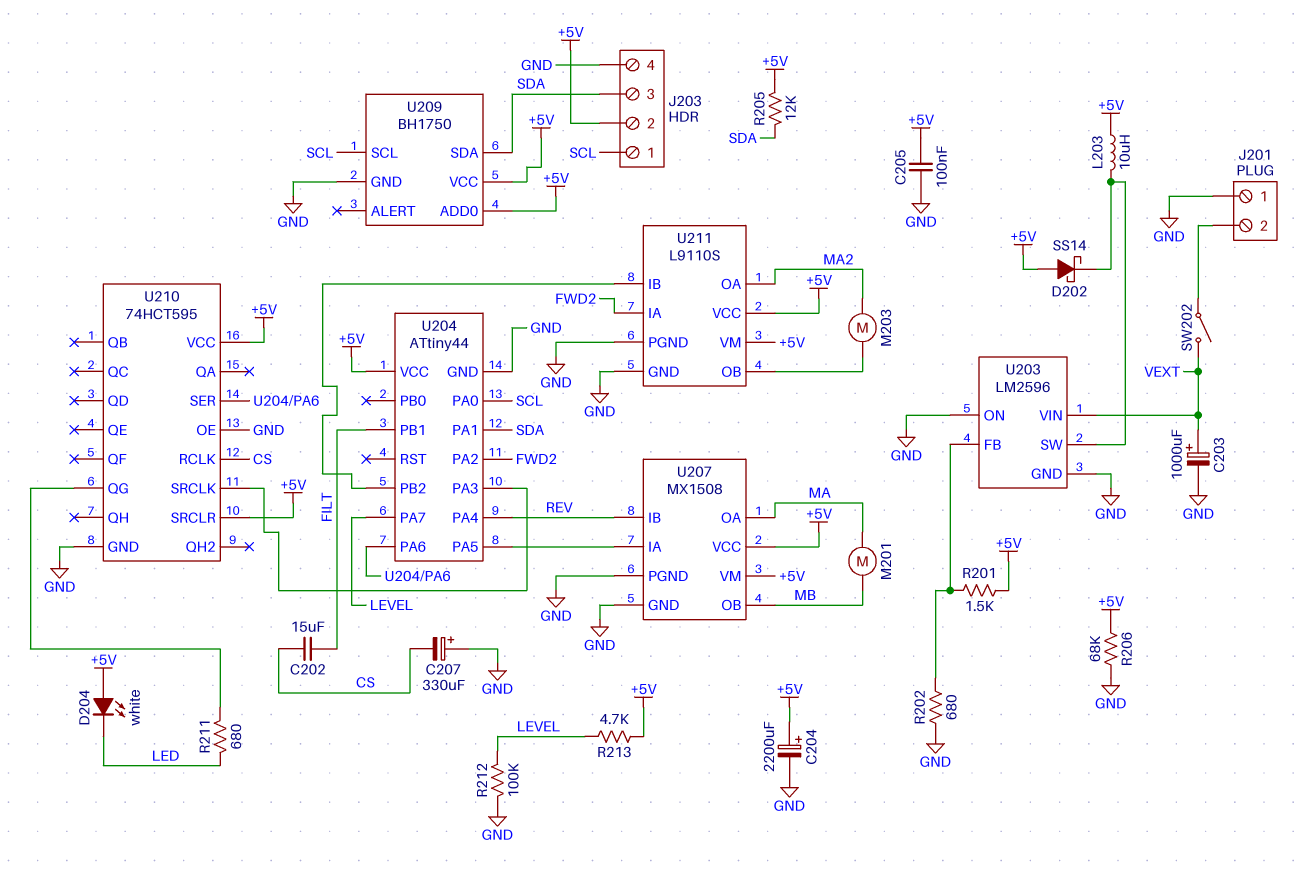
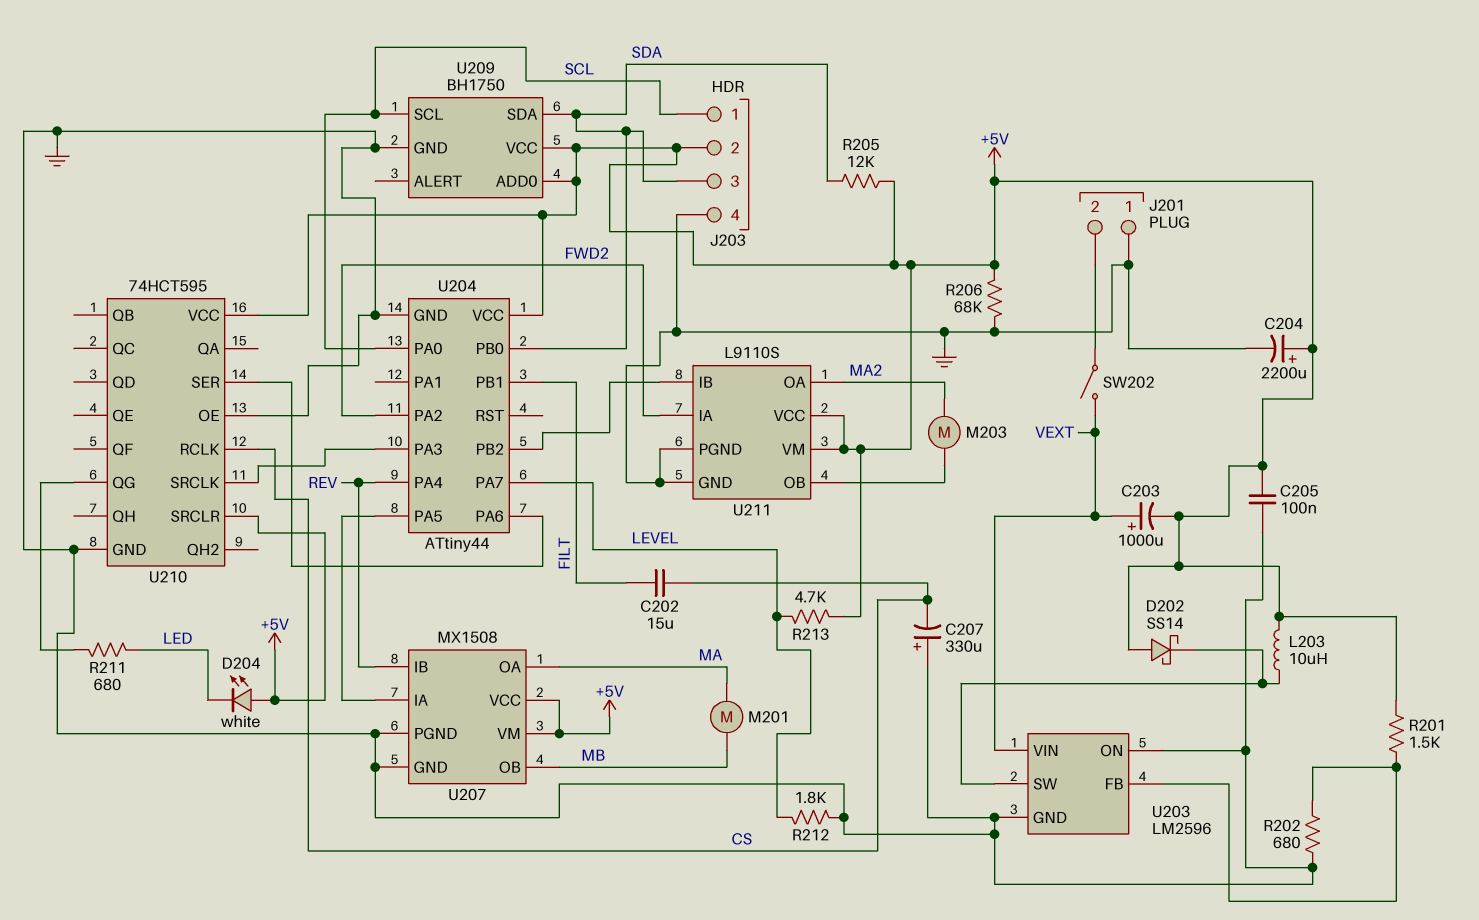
C203: 1000uF (plus VEXT, minus GND) -> 1000uF (plus VEXT, minus +5V)
R212: 100k (GND, LEVEL) -> 1.8k (GND, LEVEL)
U204 pin PA1: SDA -> none
U204 pin PB0: none -> SDA

